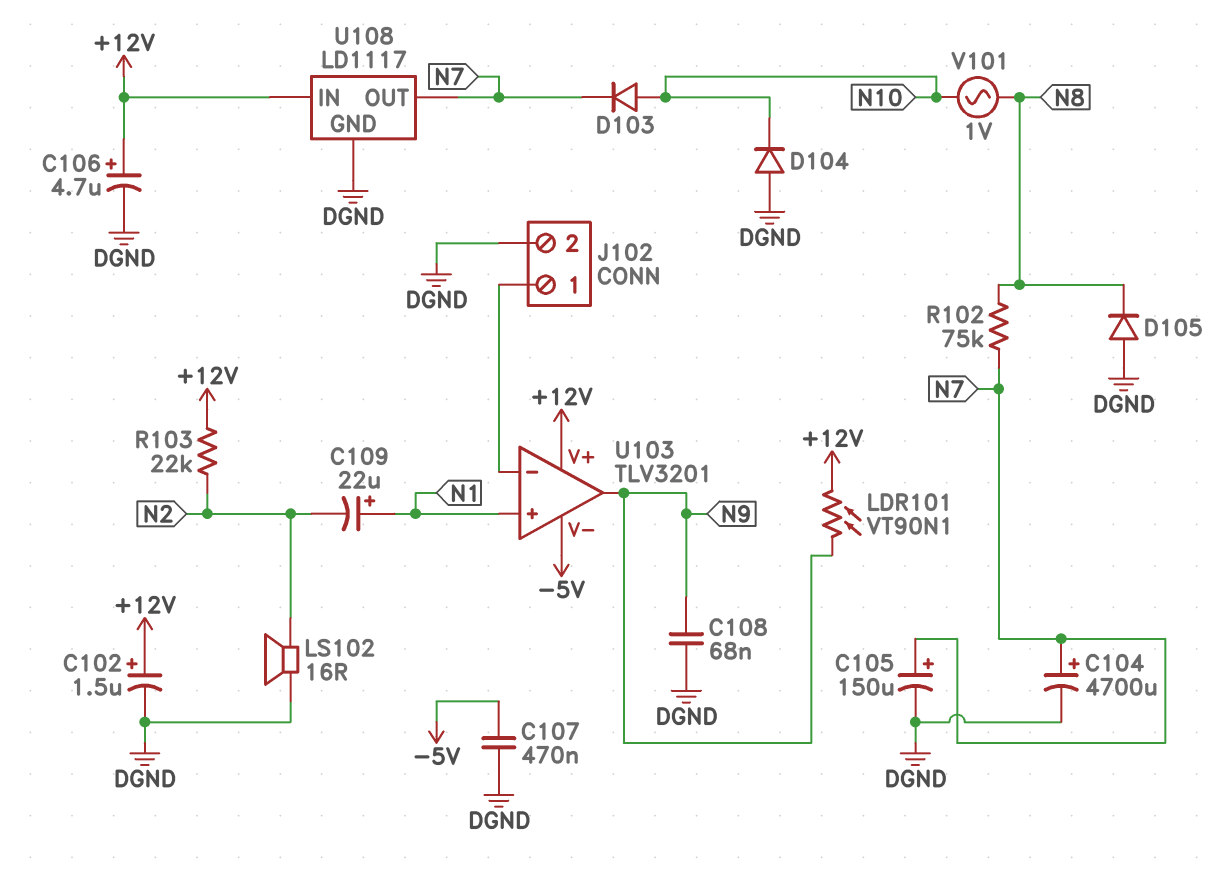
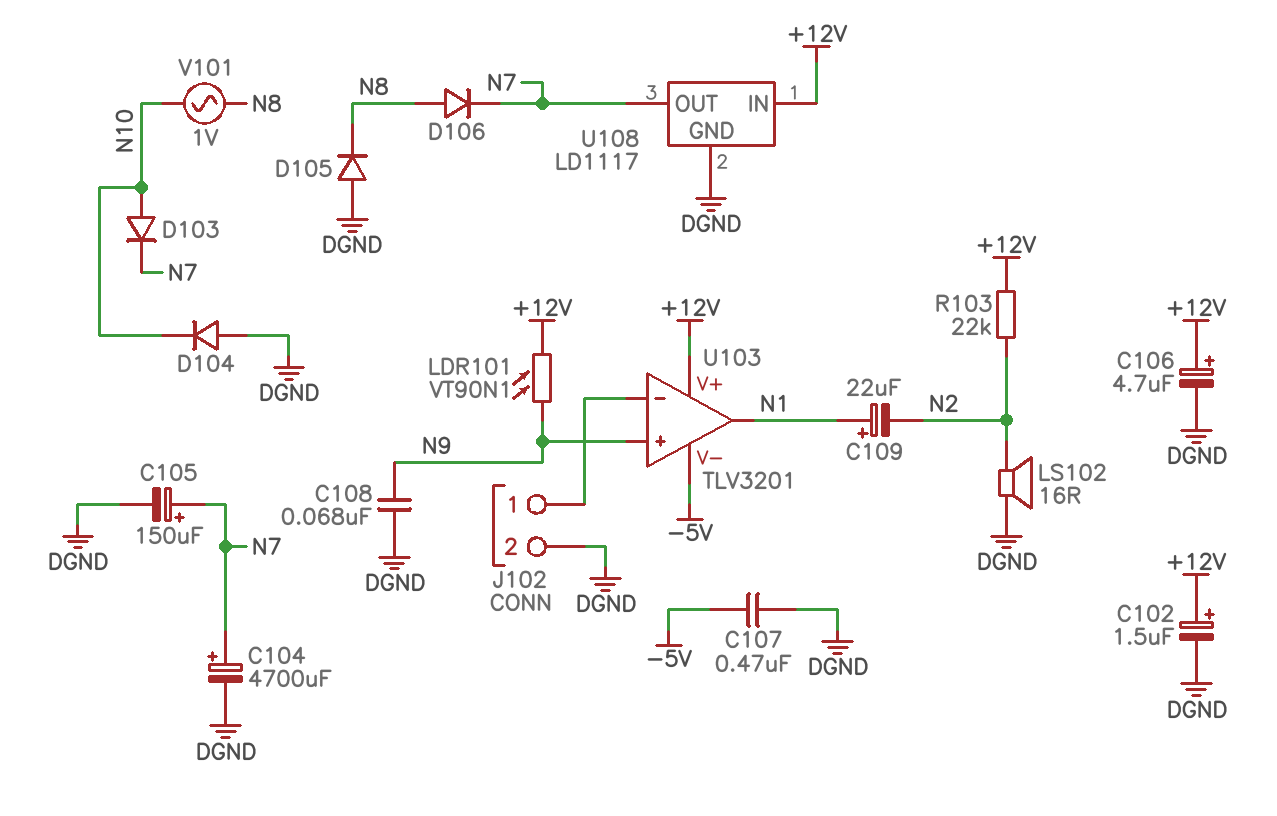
D106: none -> diode (A N8, K N7)
R102: 75k (N7, N8) -> none
U103 pin in+: N1 -> N9
U103 pin out: N9 -> N1

